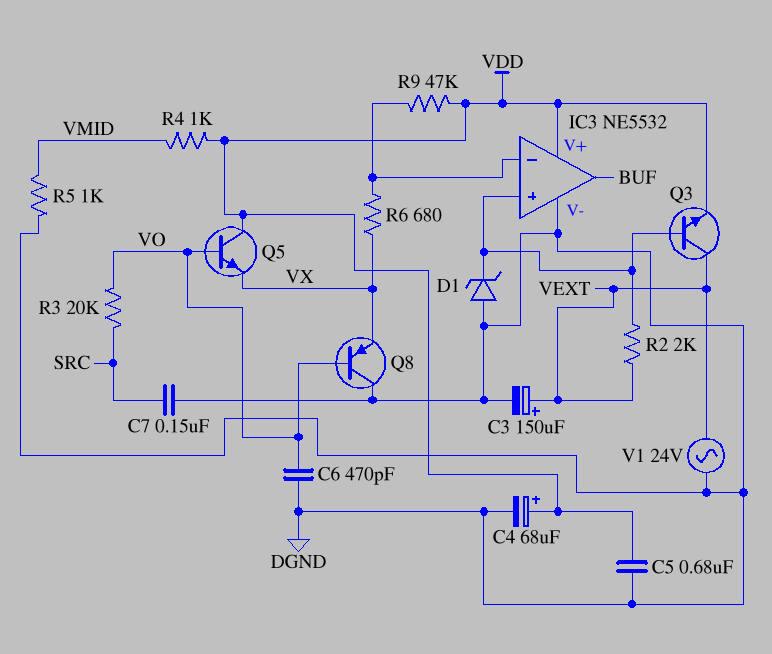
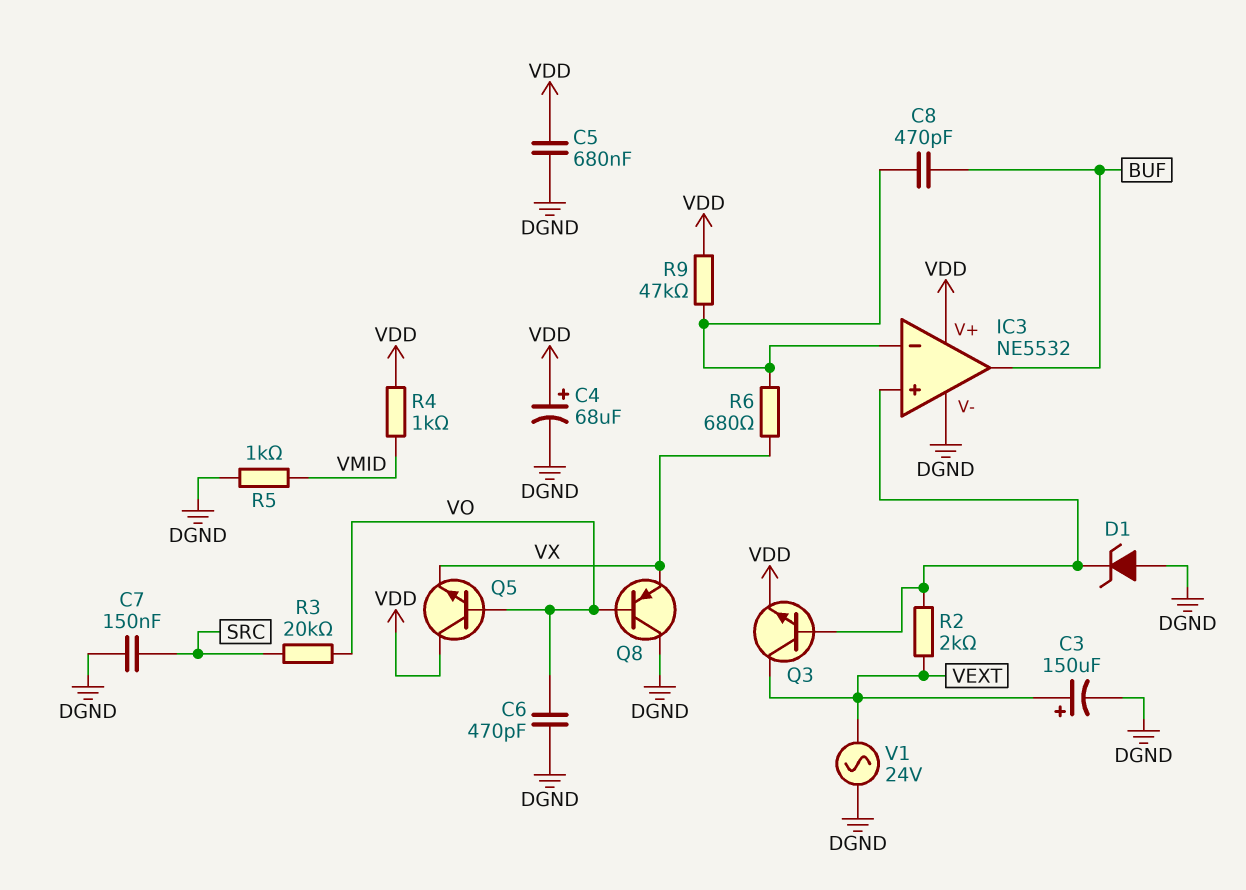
C8: none -> 470pF (BUF, IC3/in-)

